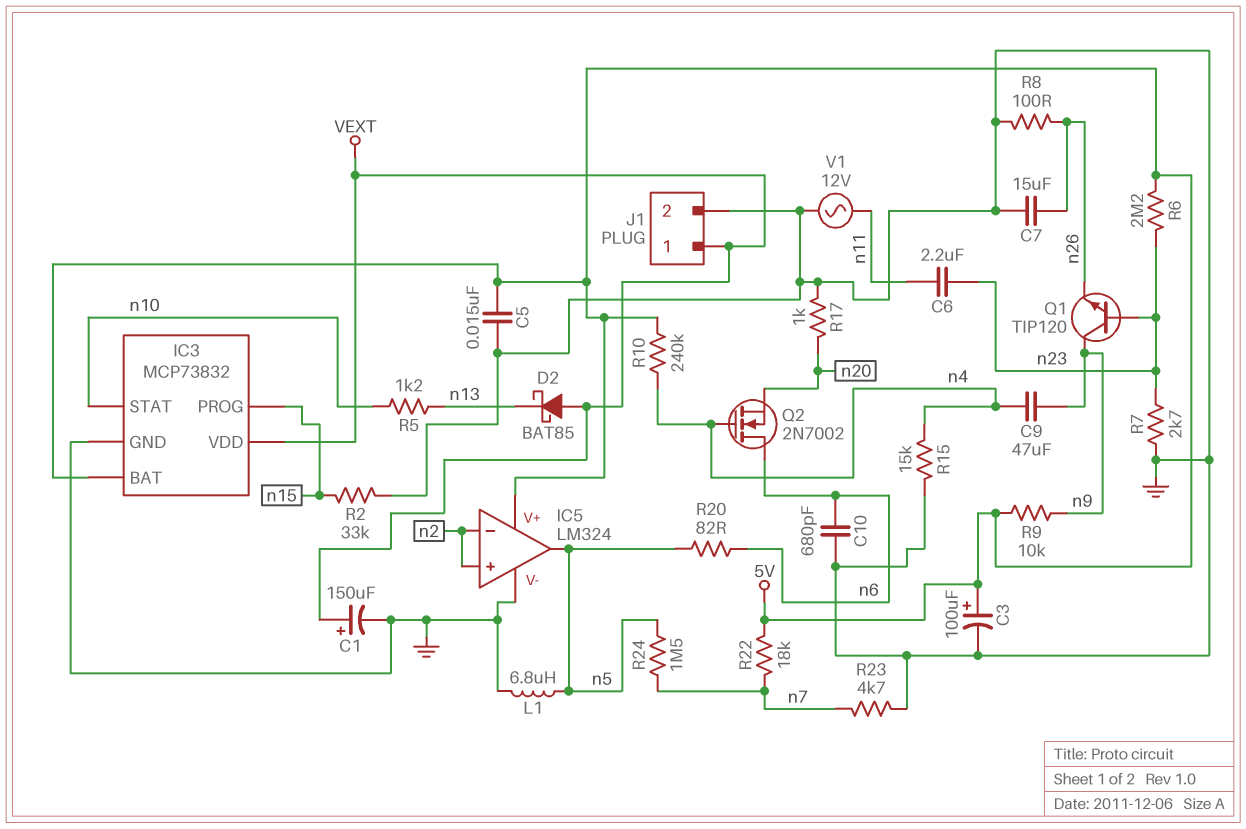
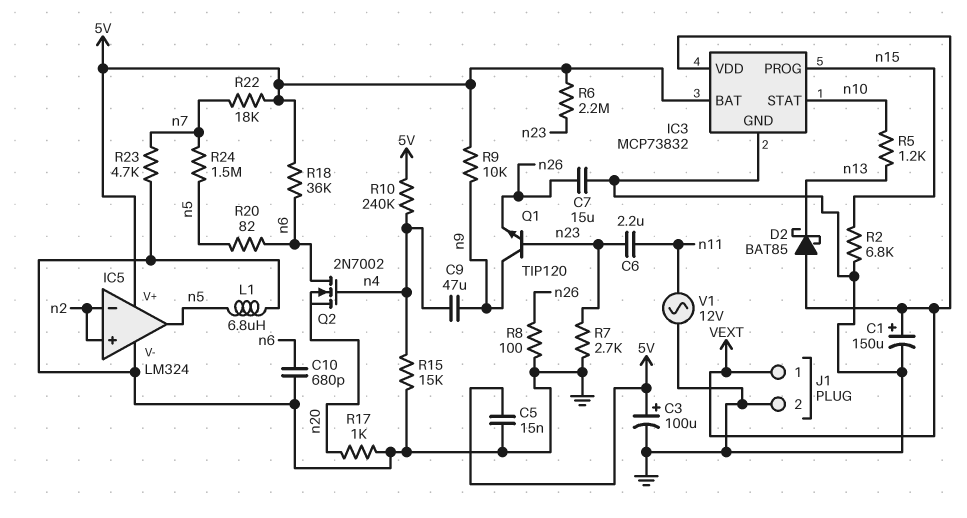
R2: 33k (GND, n15) -> 6.8k (GND, n15)
R18: none -> 36k (5V, n6)

